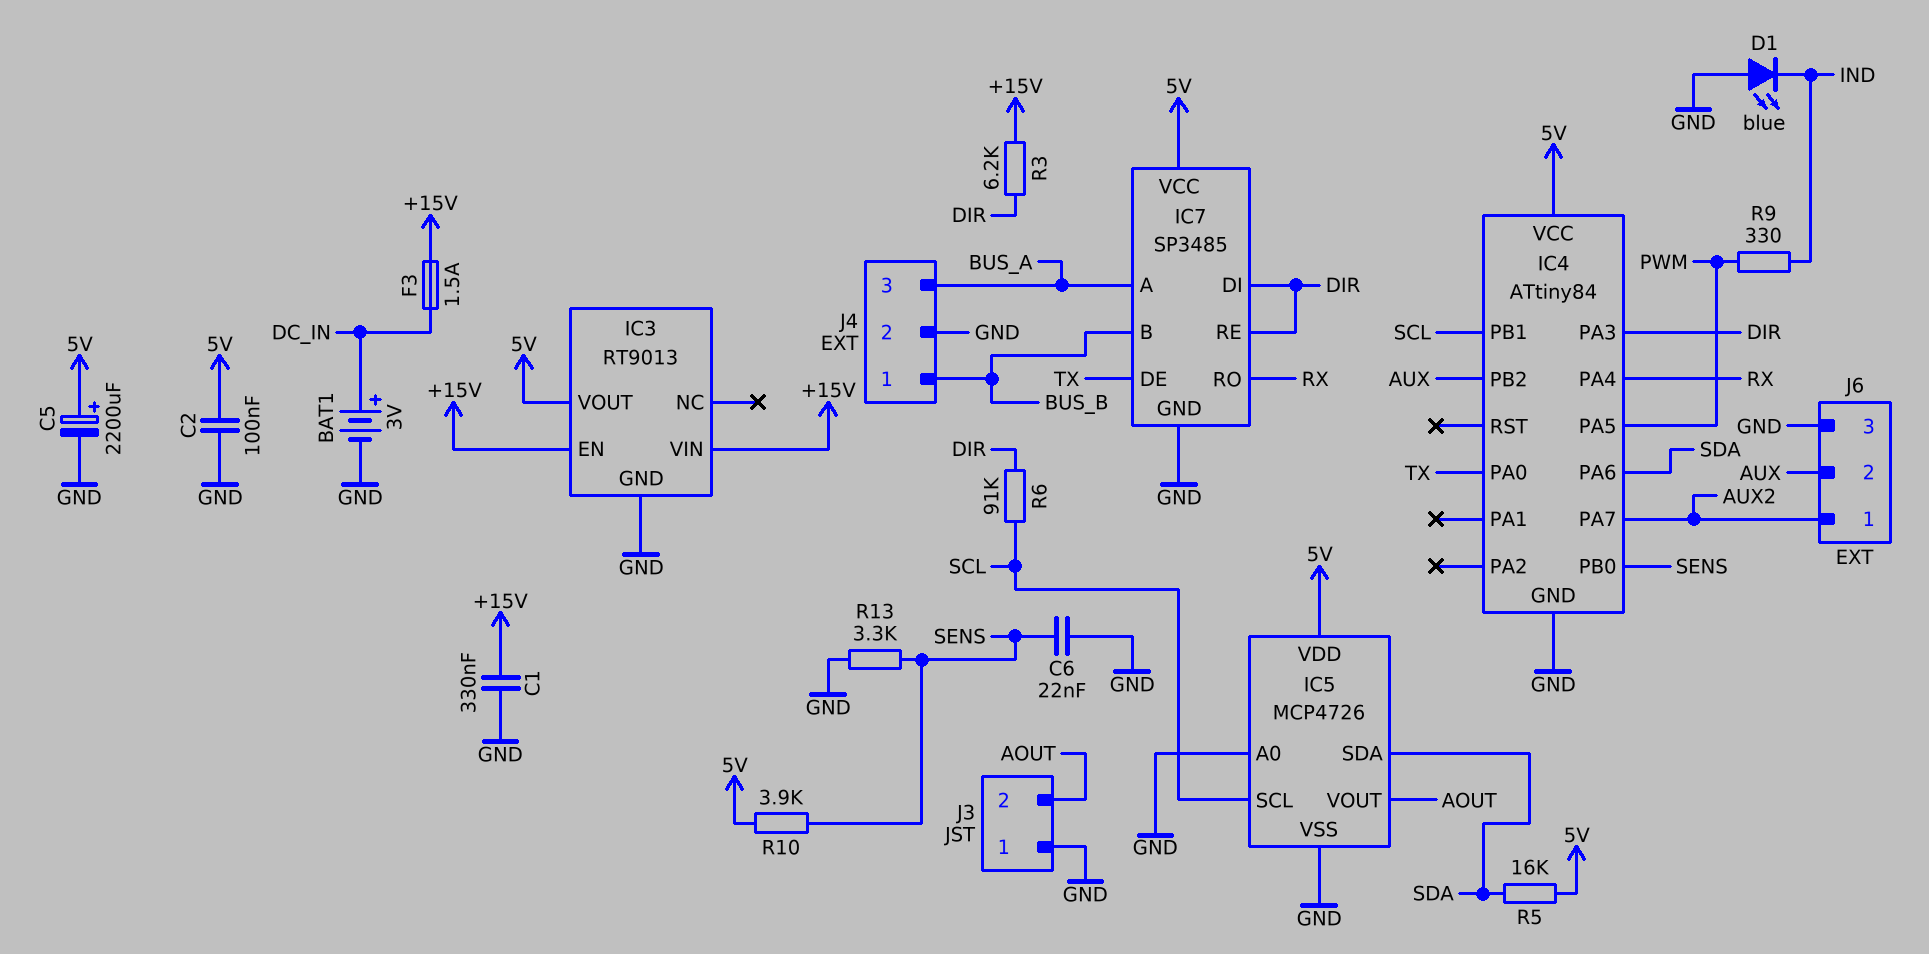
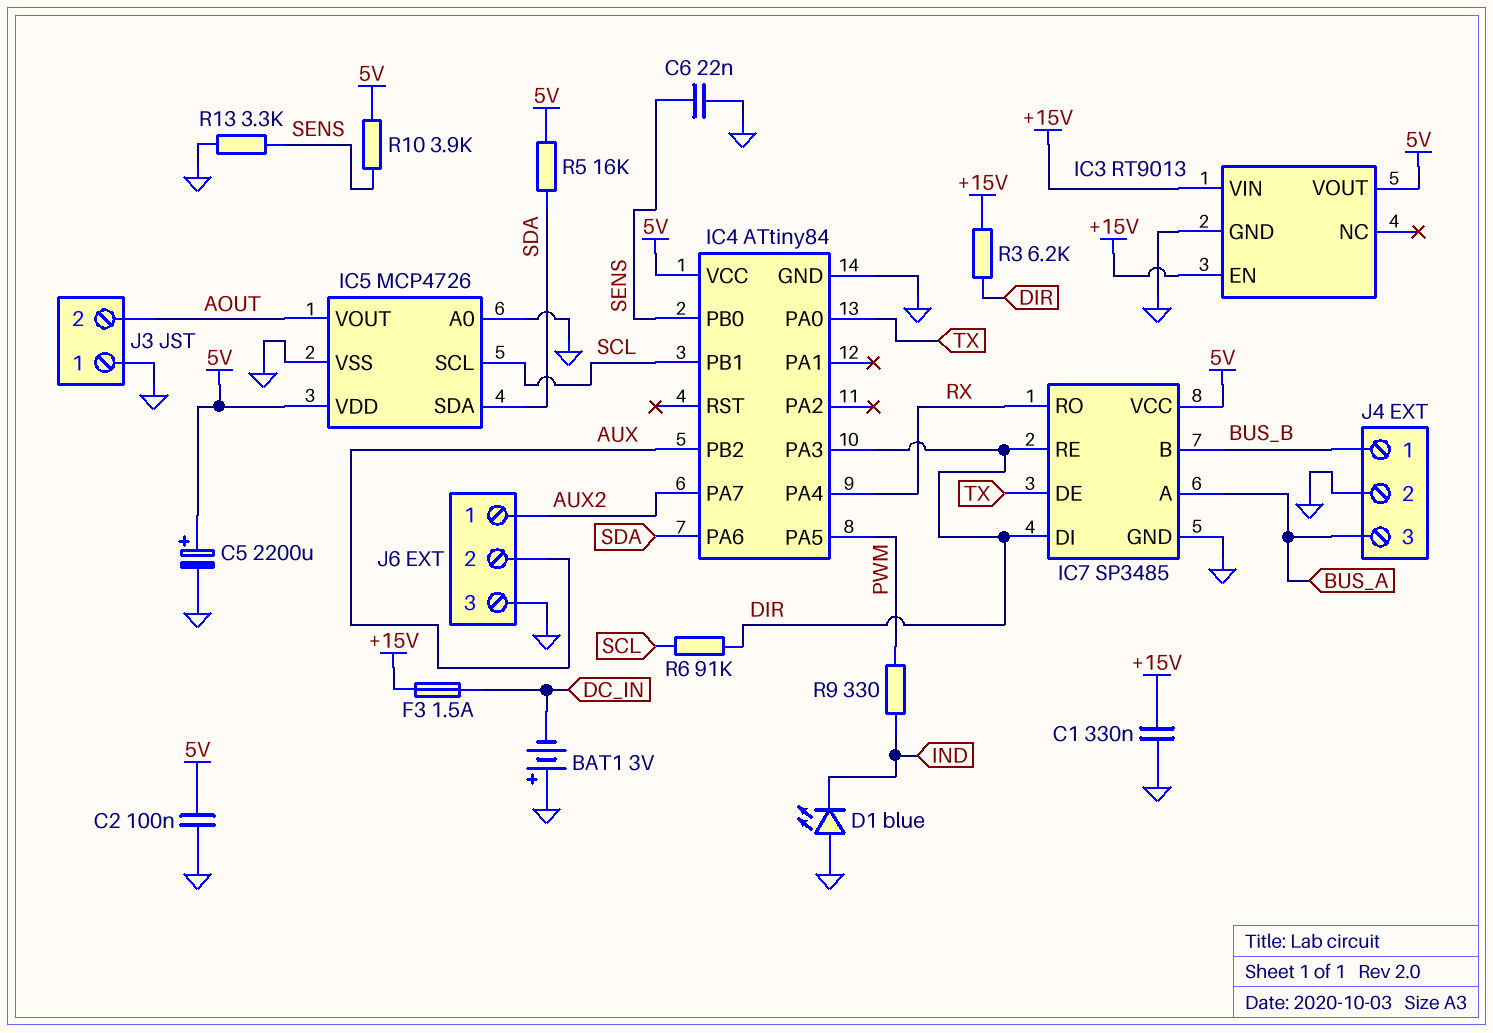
BAT1: 3V (plus DC_IN, minus GND) -> 3V (plus GND, minus DC_IN)

